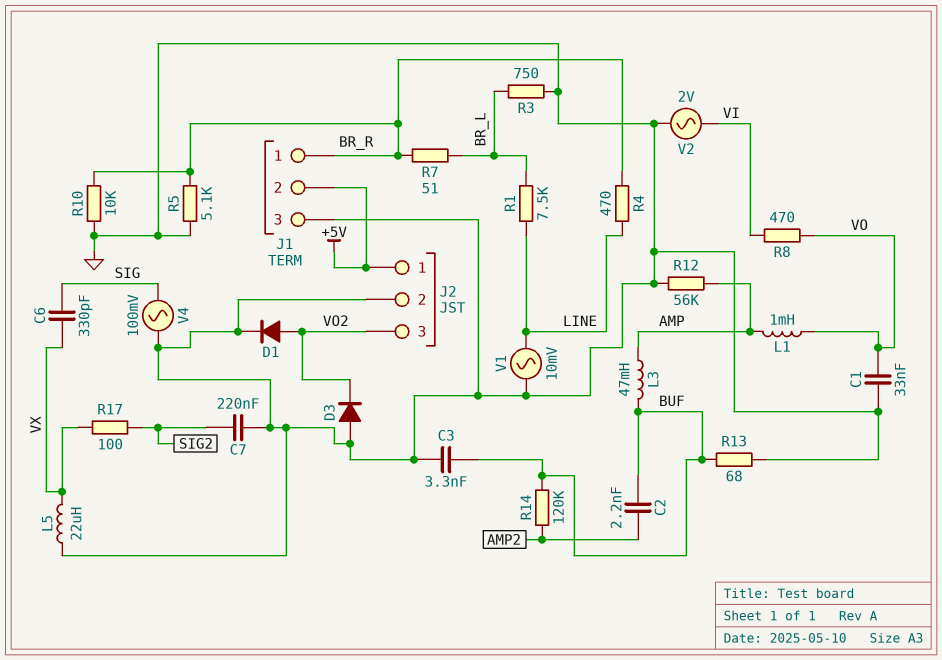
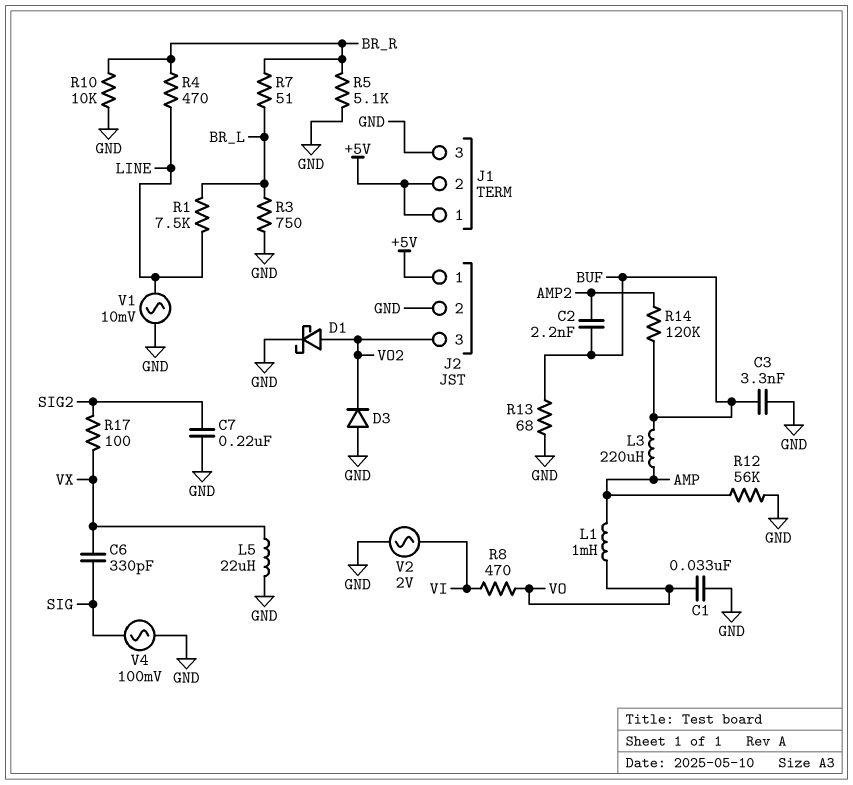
D1: diode (A VO2, K GND) -> schottky (A VO2, K GND)
J1 pin 1: BR_R -> +5V
L3: 47mH (AMP, BUF) -> 220uH (AMP, BUF)

